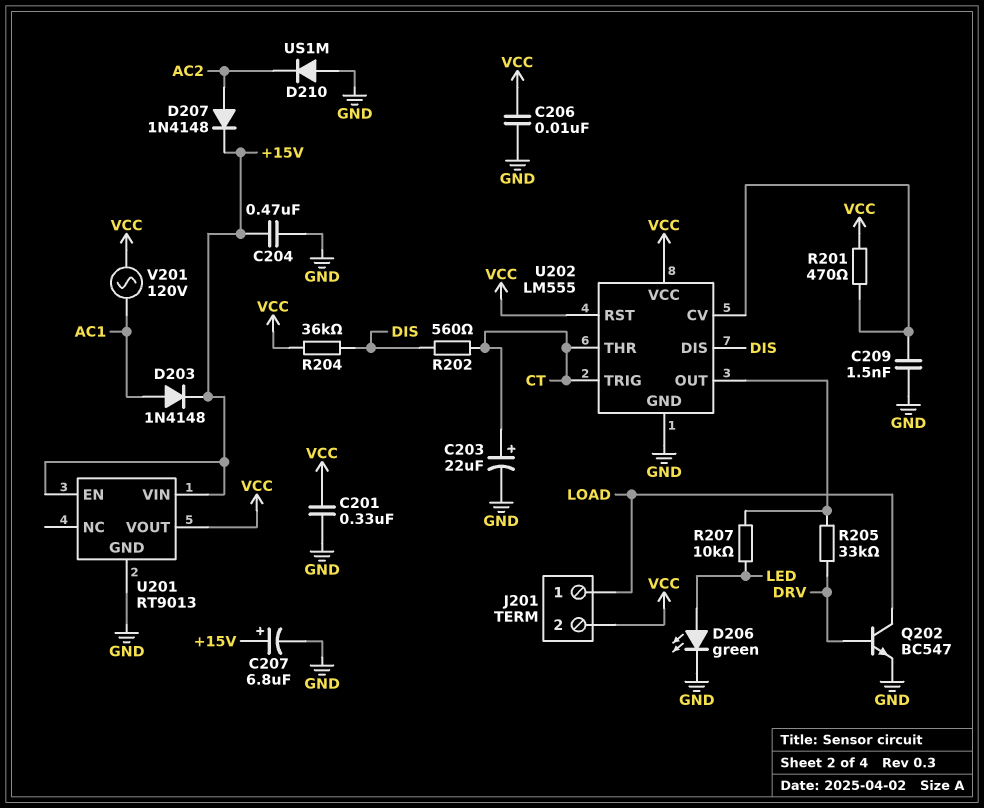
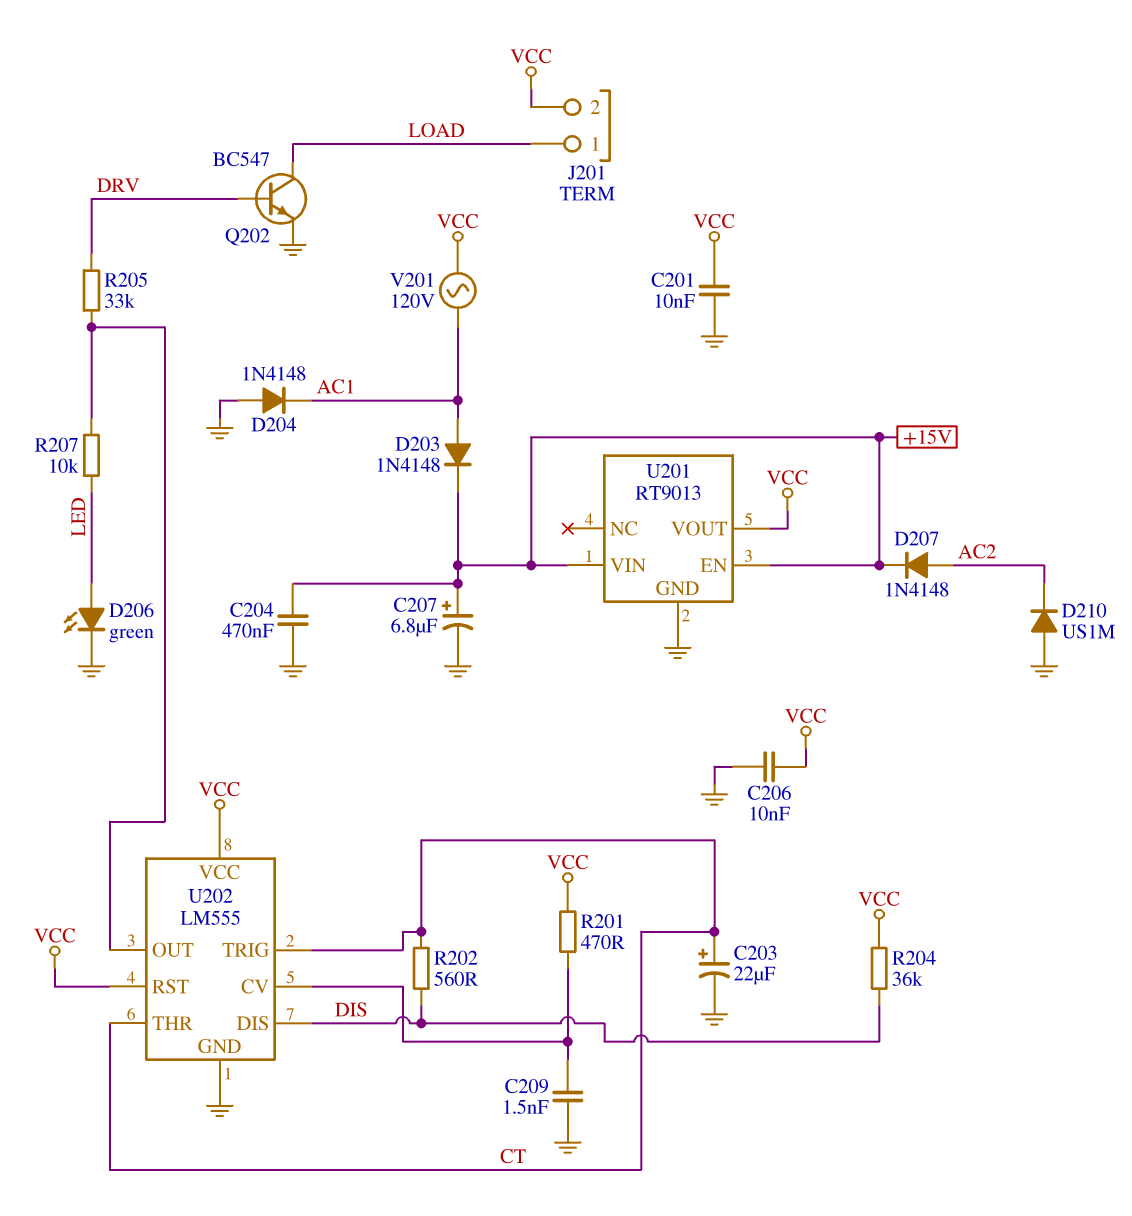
C201: 330nF (GND, VCC) -> 10nF (GND, VCC)
D204: none -> diode 1N4148 (A GND, K AC1)

